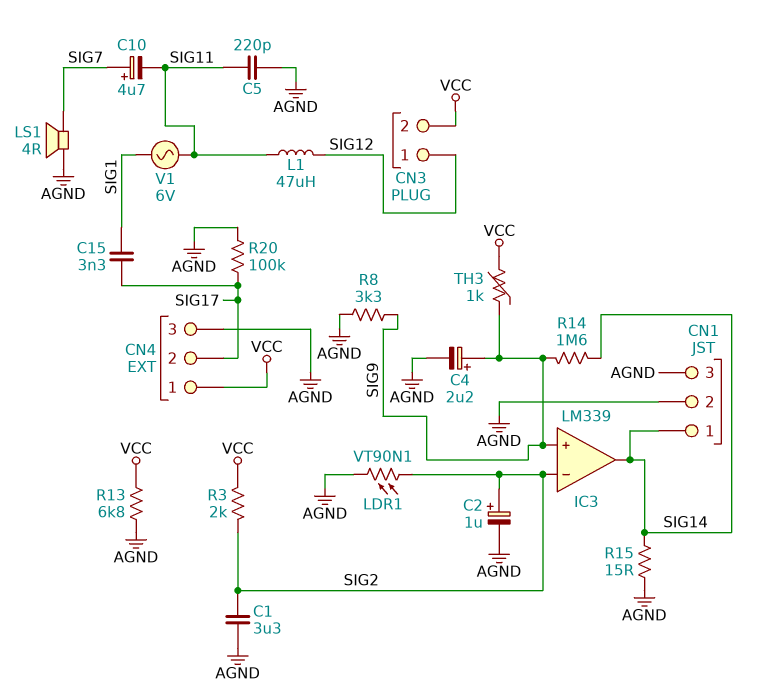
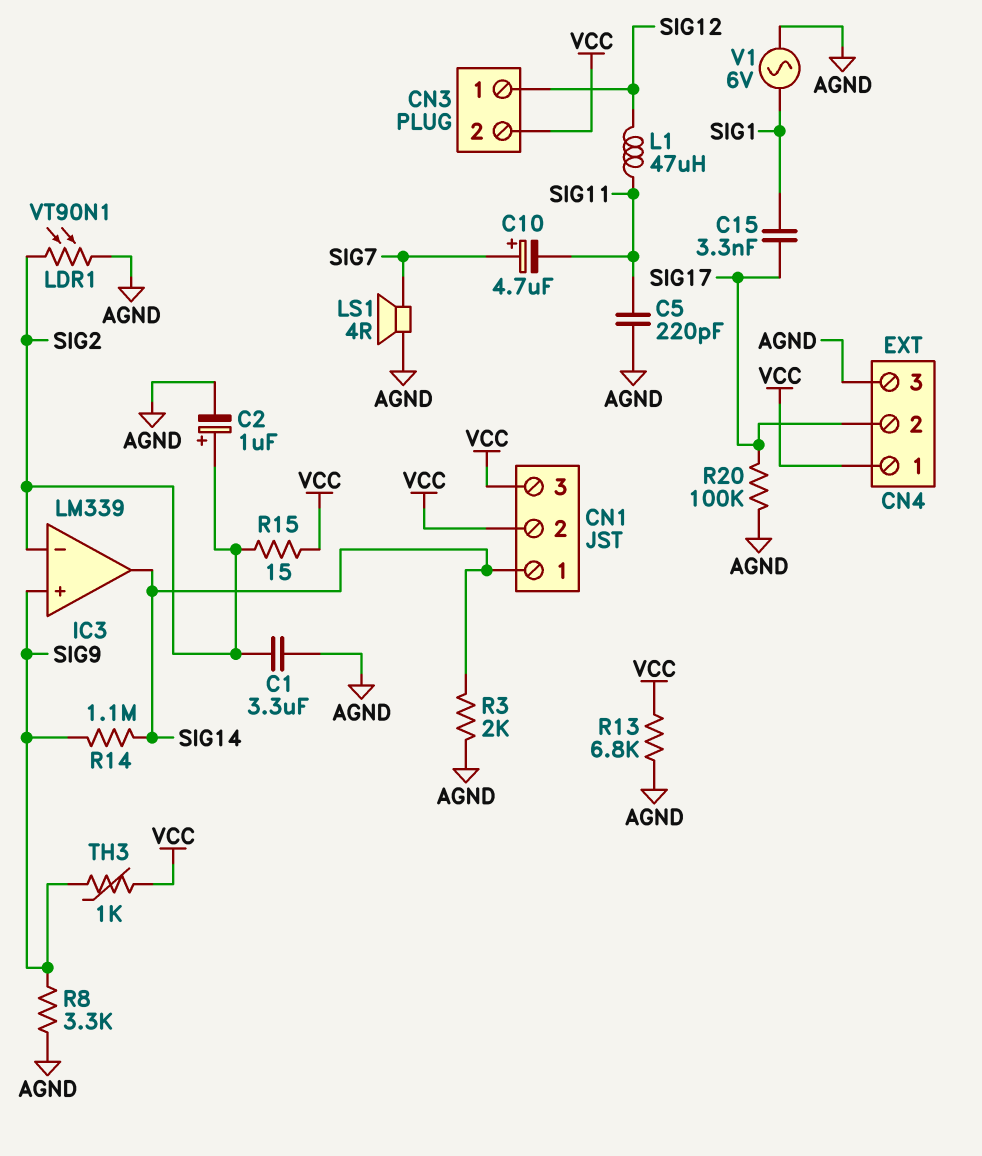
C4: 2.2uF (plus SIG9, minus AGND) -> none
CN1 pin 2: AGND -> VCC
CN1 pin 3: AGND -> VCC
R3: 2k (SIG2, VCC) -> 2k (AGND, SIG14)
R14: 1.6M (SIG9, SIG14) -> 1.1M (SIG9, SIG14)
R15: 15 (AGND, SIG14) -> 15 (SIG2, VCC)
V1: AC 6V (SIG1, SIG11) -> AC 6V (AGND, SIG1)

